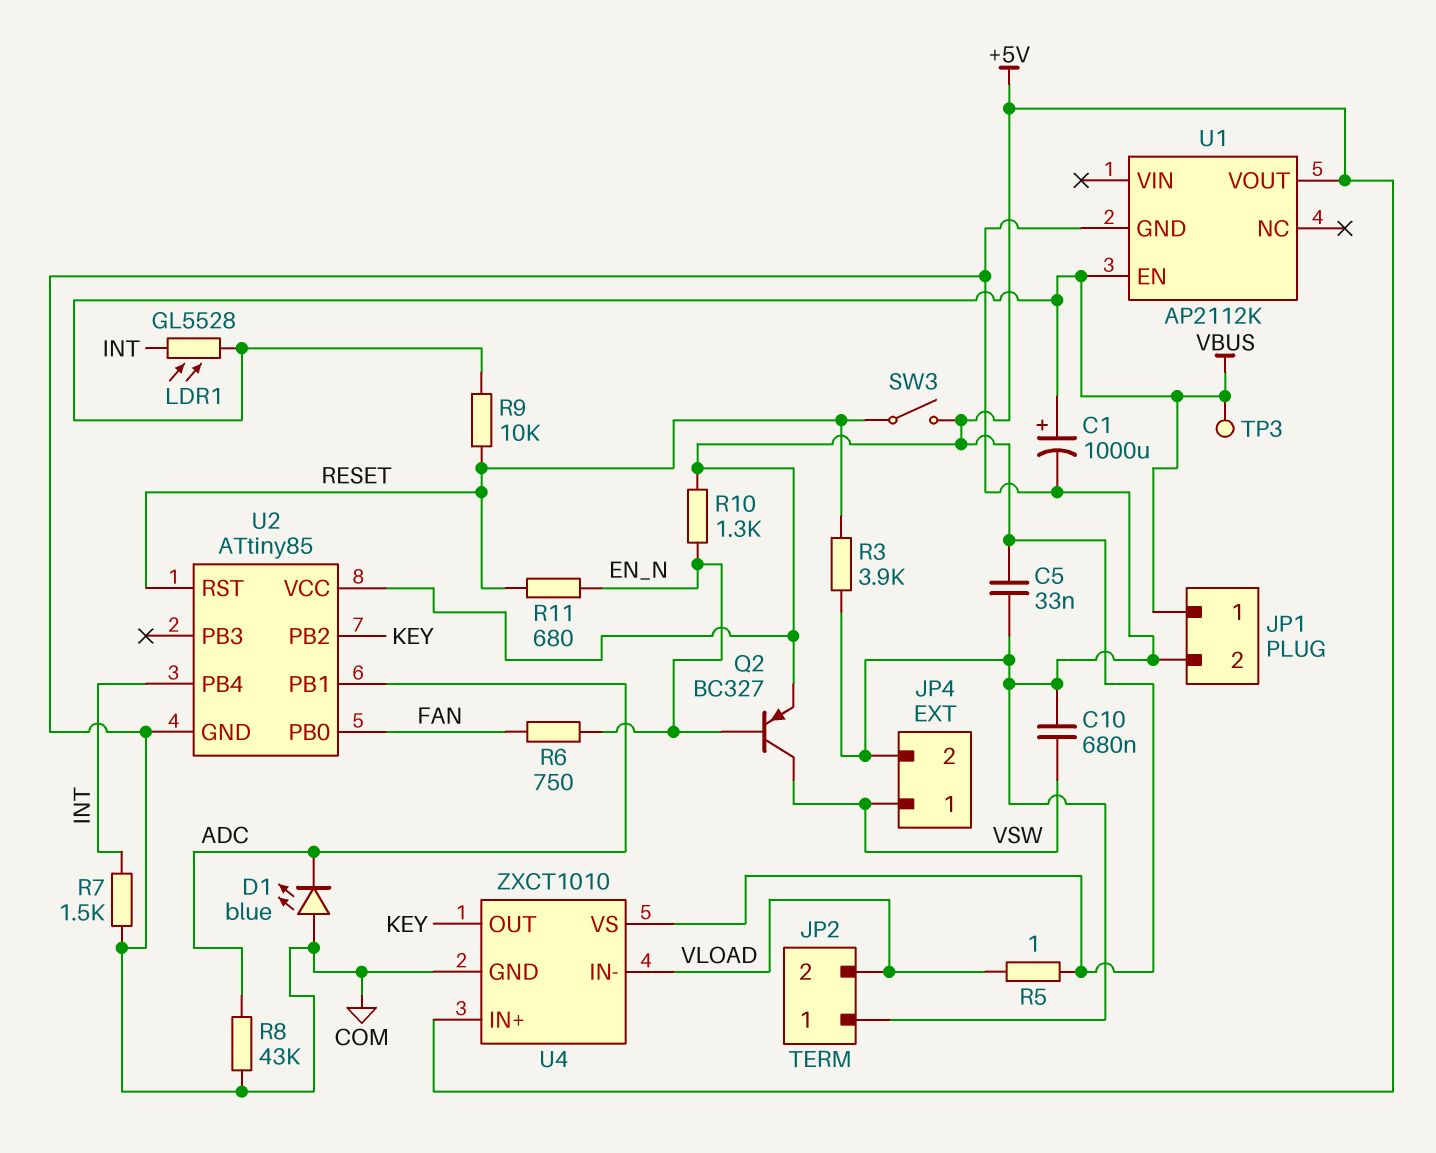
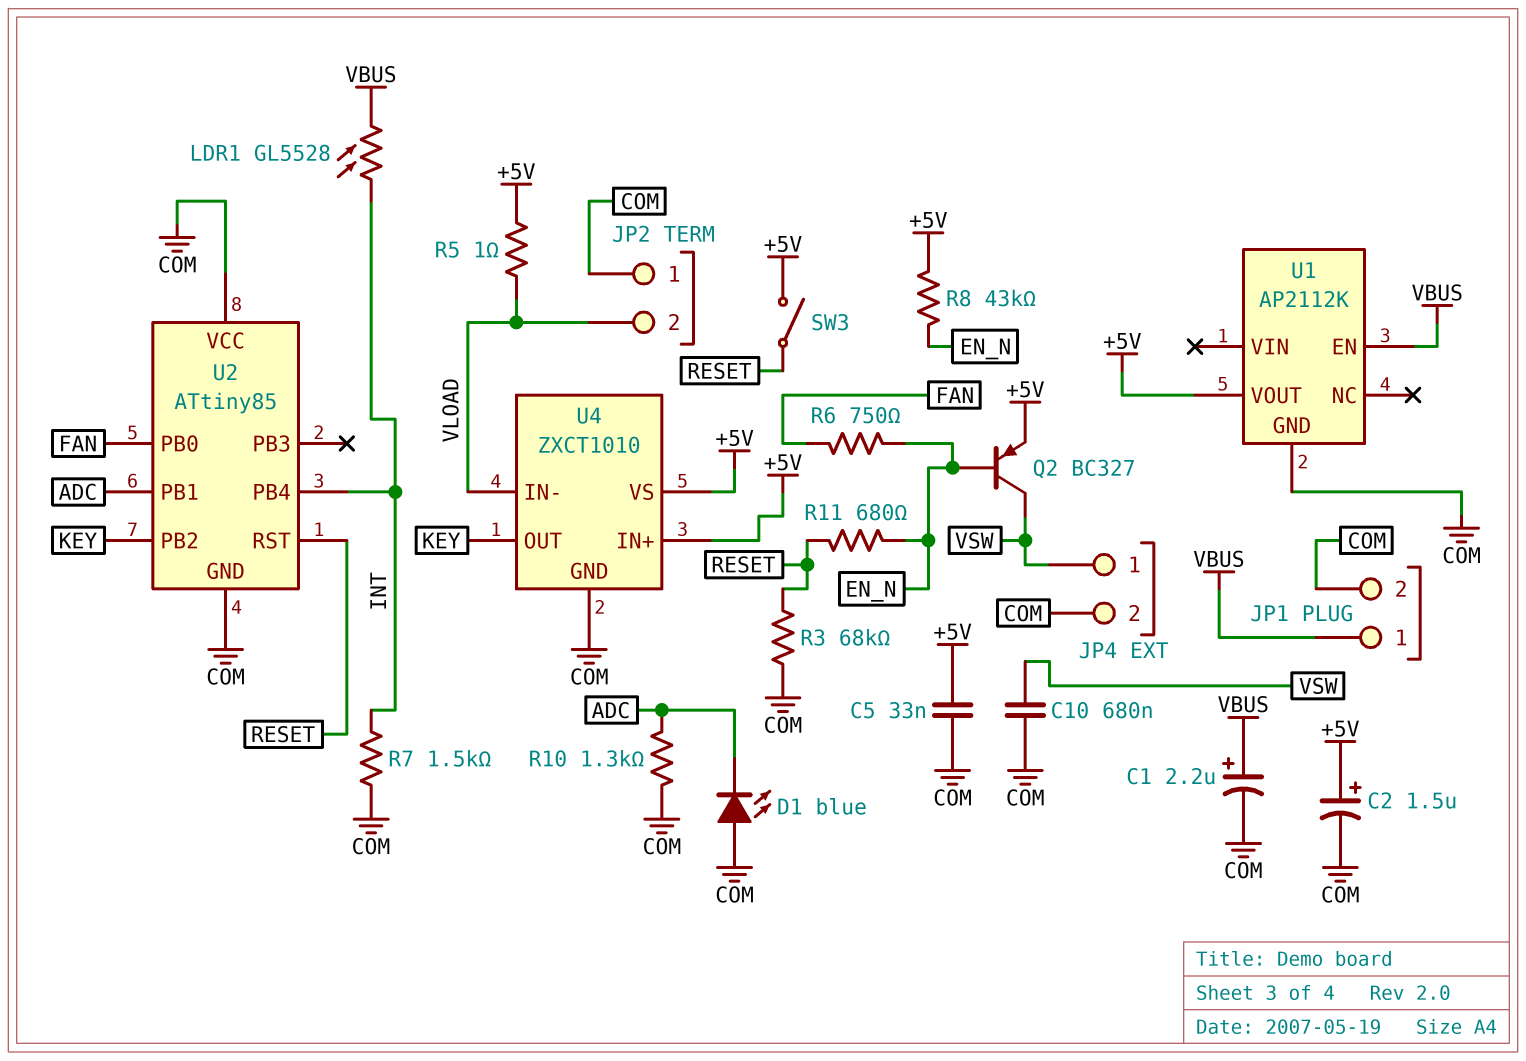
C1: 1000uF (plus VBUS, minus COM) -> 2.2uF (plus VBUS, minus COM)
C2: none -> 1.5uF (plus +5V, minus COM)
R3: 3.9k (COM, RESET) -> 68k (COM, RESET)
R8: 43k (ADC, COM) -> 43k (+5V, EN_N)
R9: 10k (RESET, VBUS) -> none
R10: 1.3k (+5V, EN_N) -> 1.3k (ADC, COM)
TP3: test point (VBUS) -> none
U2 pin VCC: +5V -> COM

